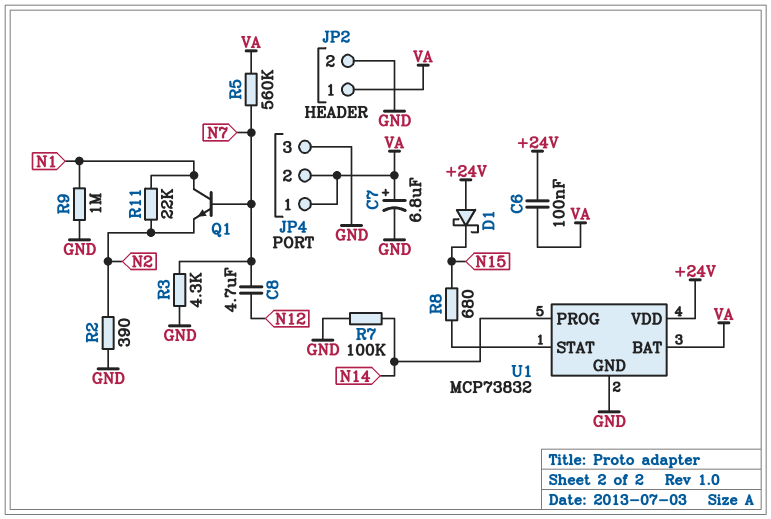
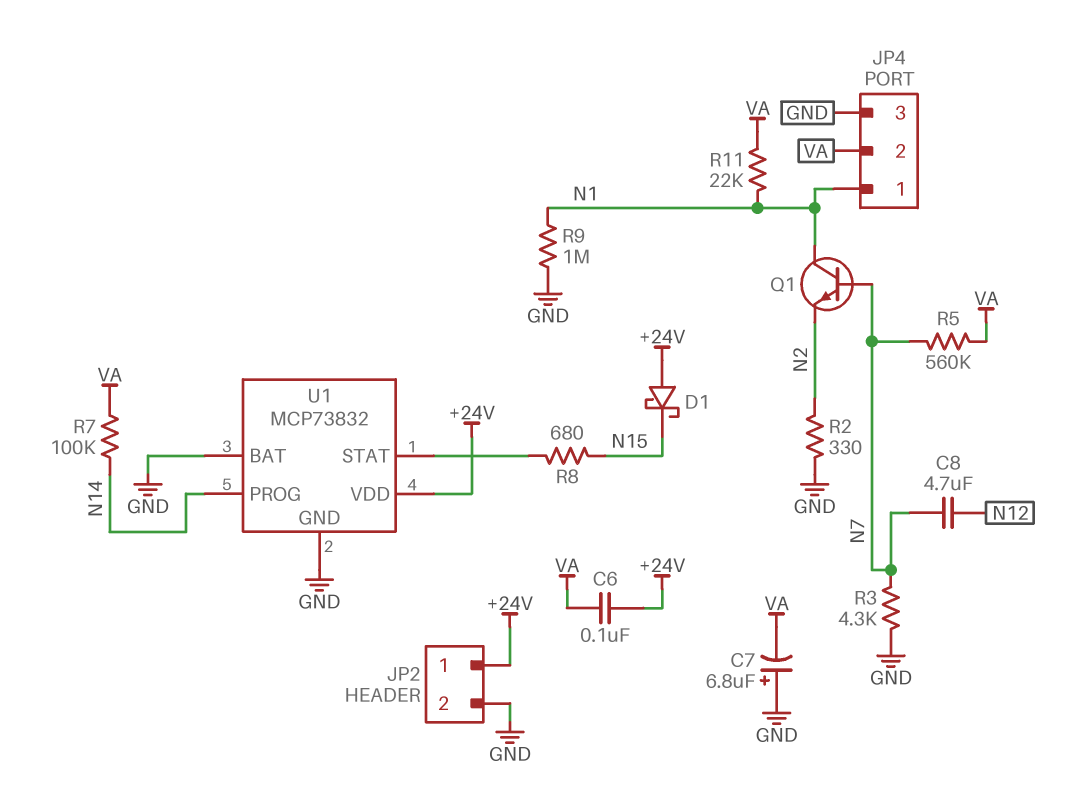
C7: 6.8uF (plus VA, minus GND) -> 6.8uF (plus GND, minus VA)
JP2 pin 1: VA -> +24V
JP4 pin 1: VA -> N1
R2: 390 (GND, N2) -> 330 (GND, N2)
R7: 100k (GND, N14) -> 100k (N14, VA)
R11: 22k (N1, N2) -> 22k (N1, VA)
U1 pin BAT: VA -> GND

